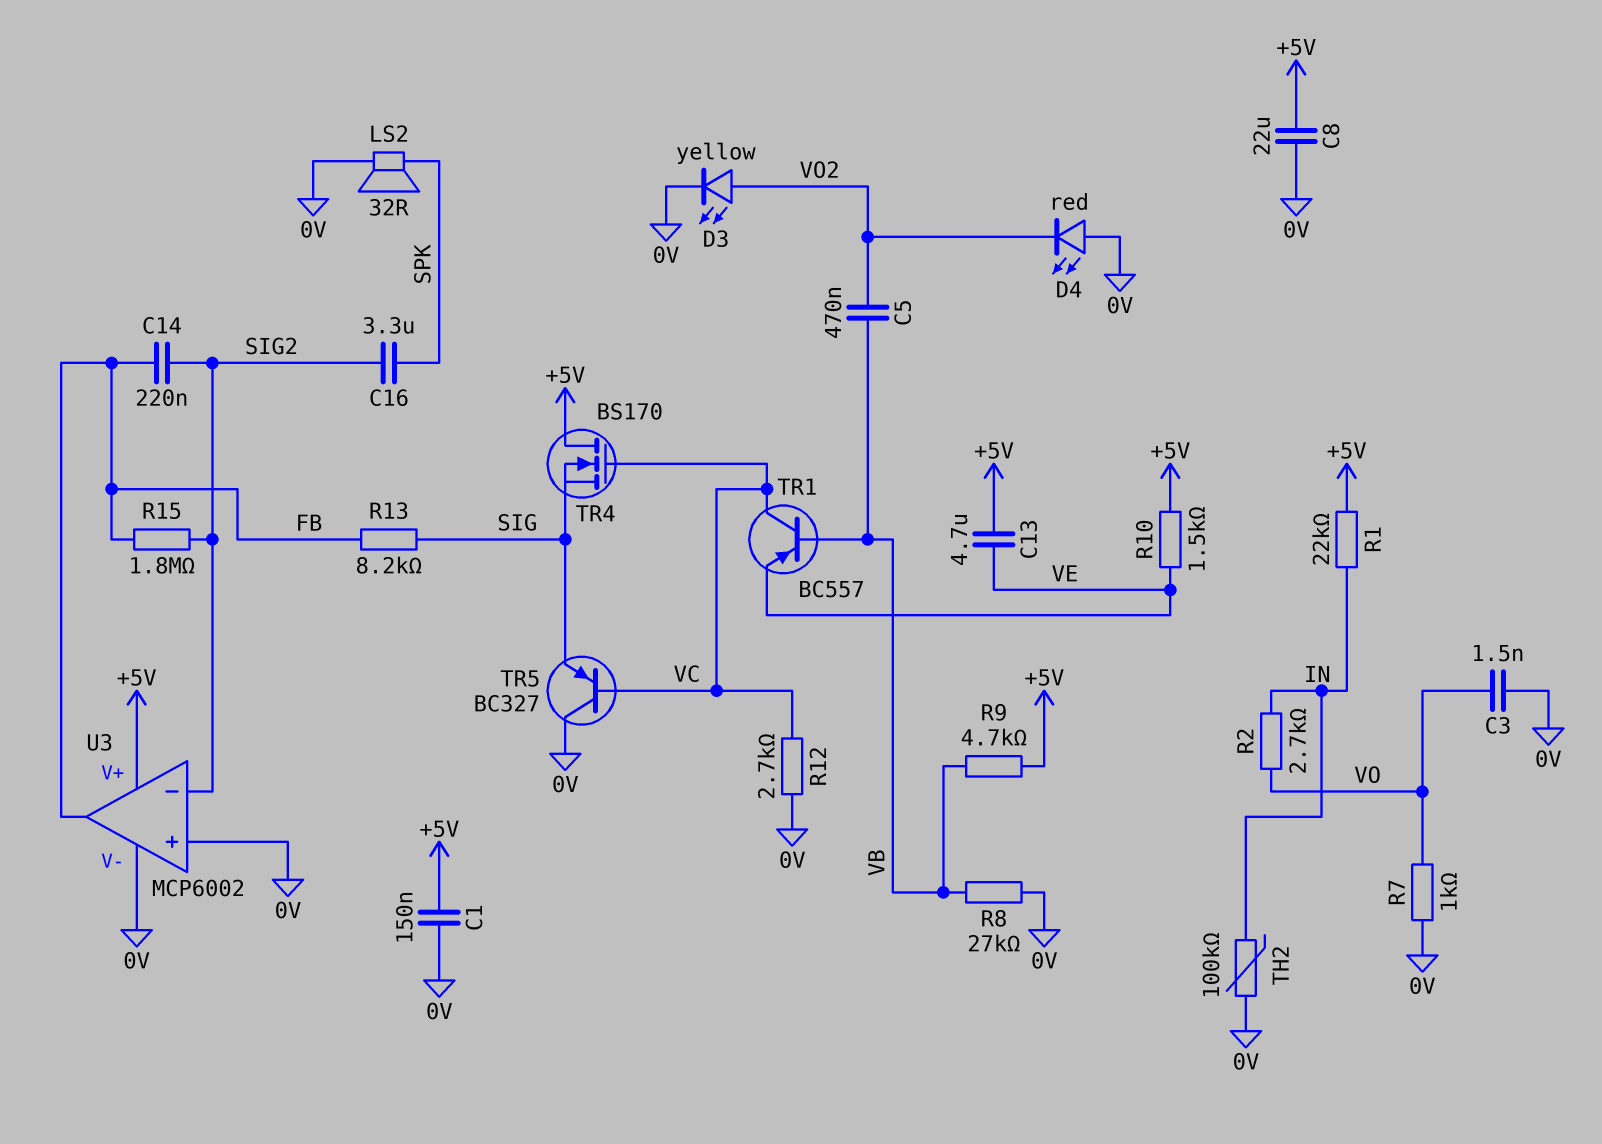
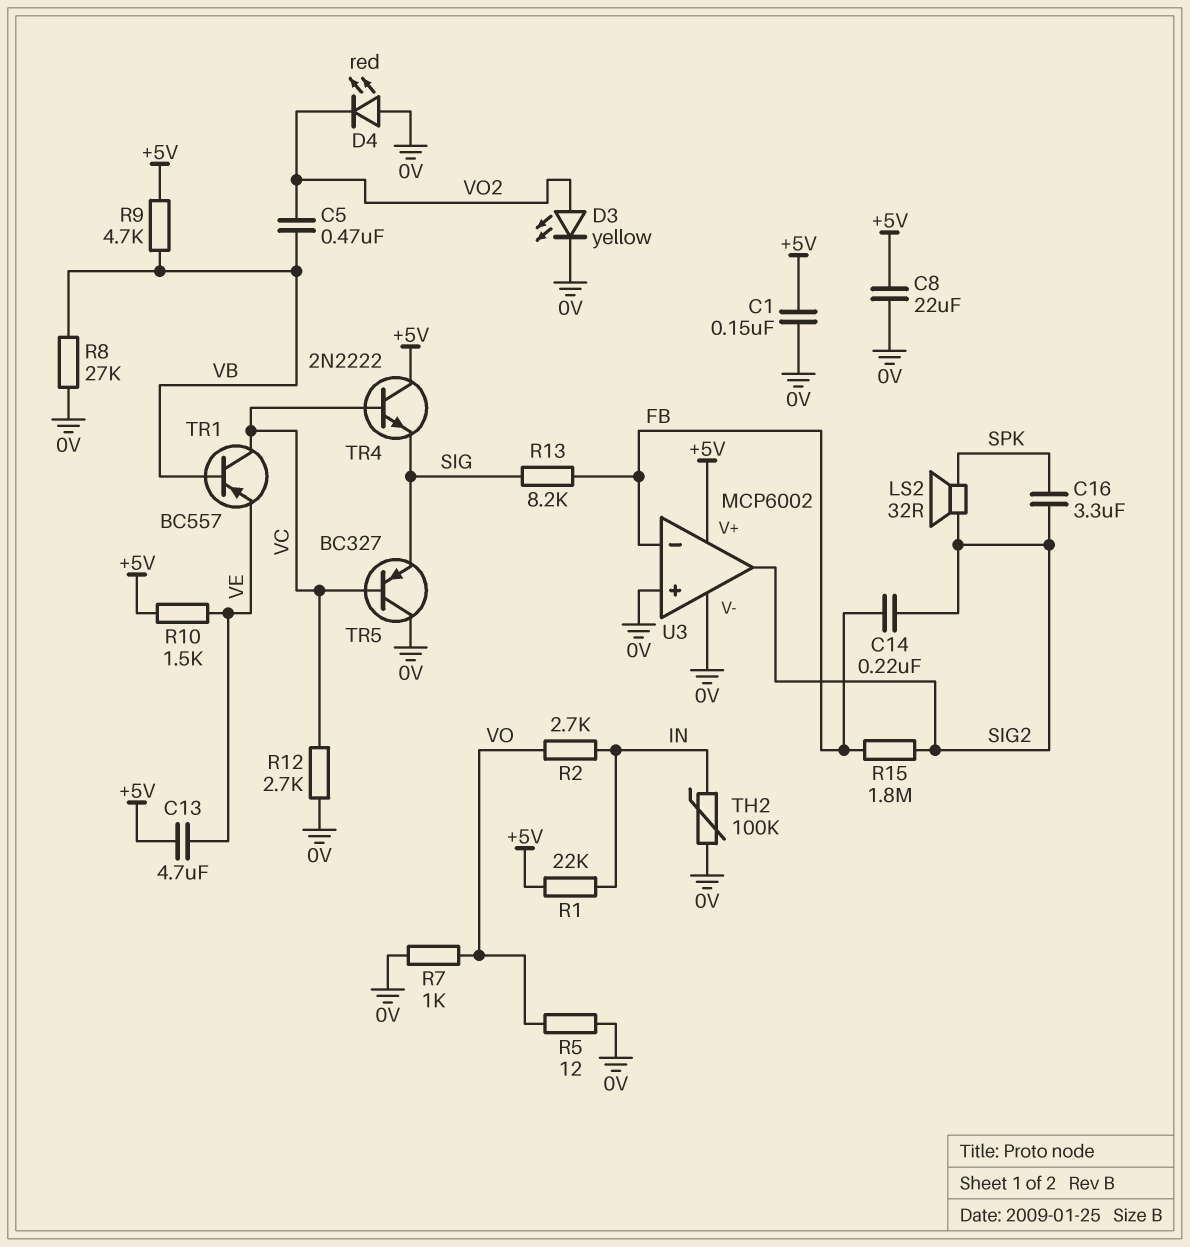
C3: 1.5nF (0V, VO) -> none
LS2: speaker 32R (0V, SPK) -> speaker 32R (SIG2, SPK)
R5: none -> 12 (0V, VO)
TR4: NMOS BS170 (G VC, D +5V, S SIG) -> NPN 2N2222 (B VC, C +5V, E SIG)
U3 pin in-: SIG2 -> FB
U3 pin out: FB -> SIG2

